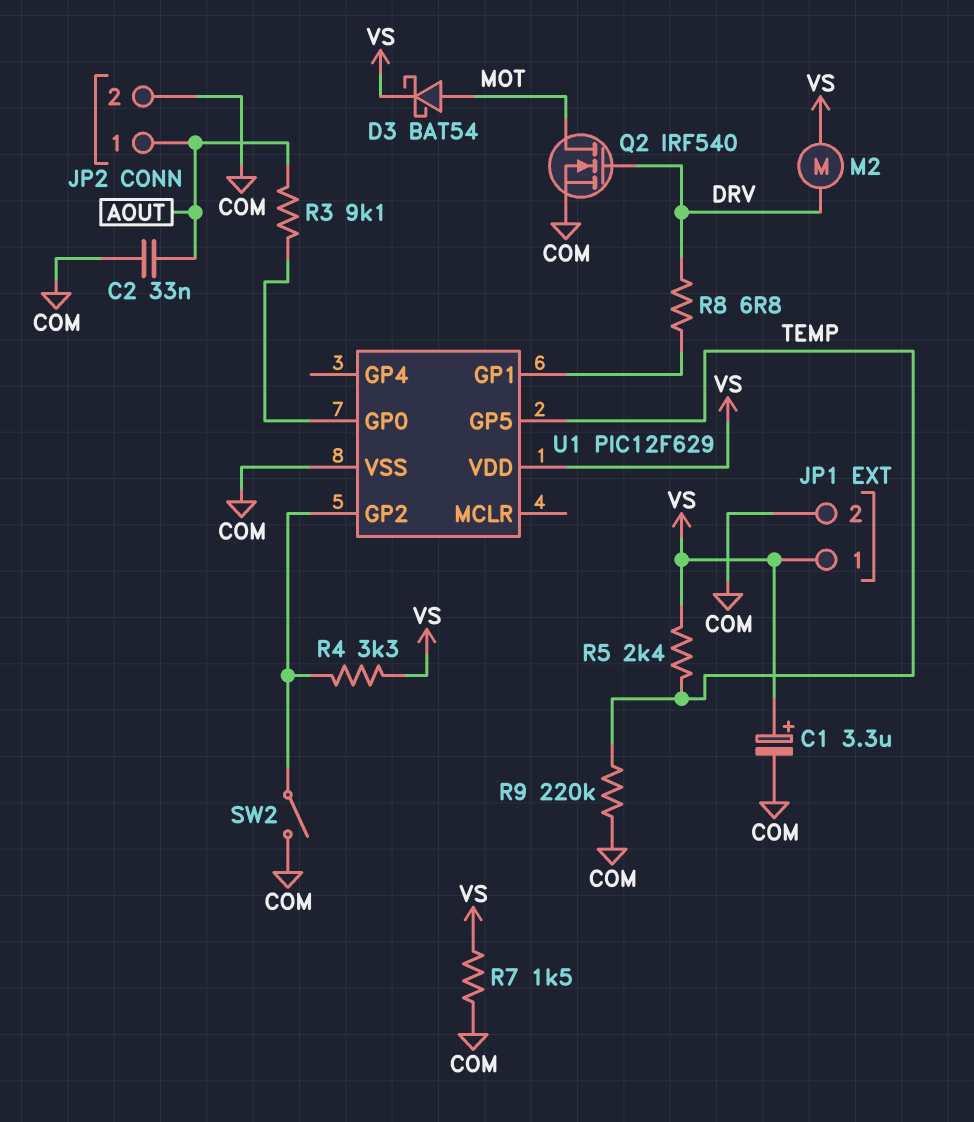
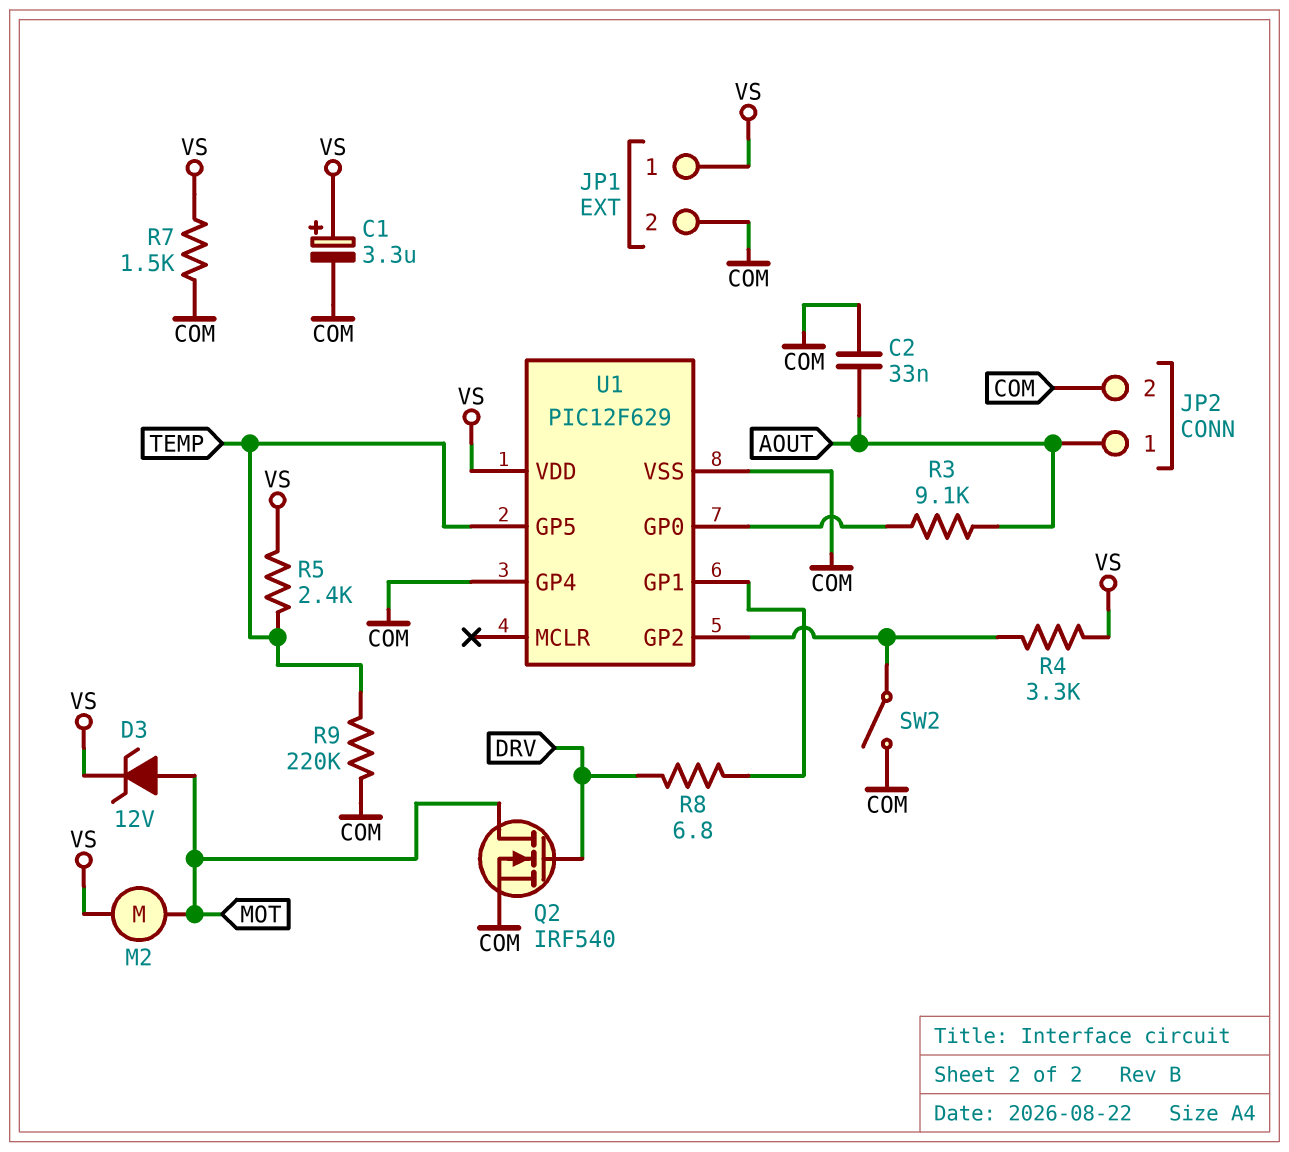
D3: schottky BAT54 (A MOT, K VS) -> zener 12V (A MOT, K VS)
M2: motor (DRV, VS) -> motor (MOT, VS)
U1 pin GP4: none -> COM

